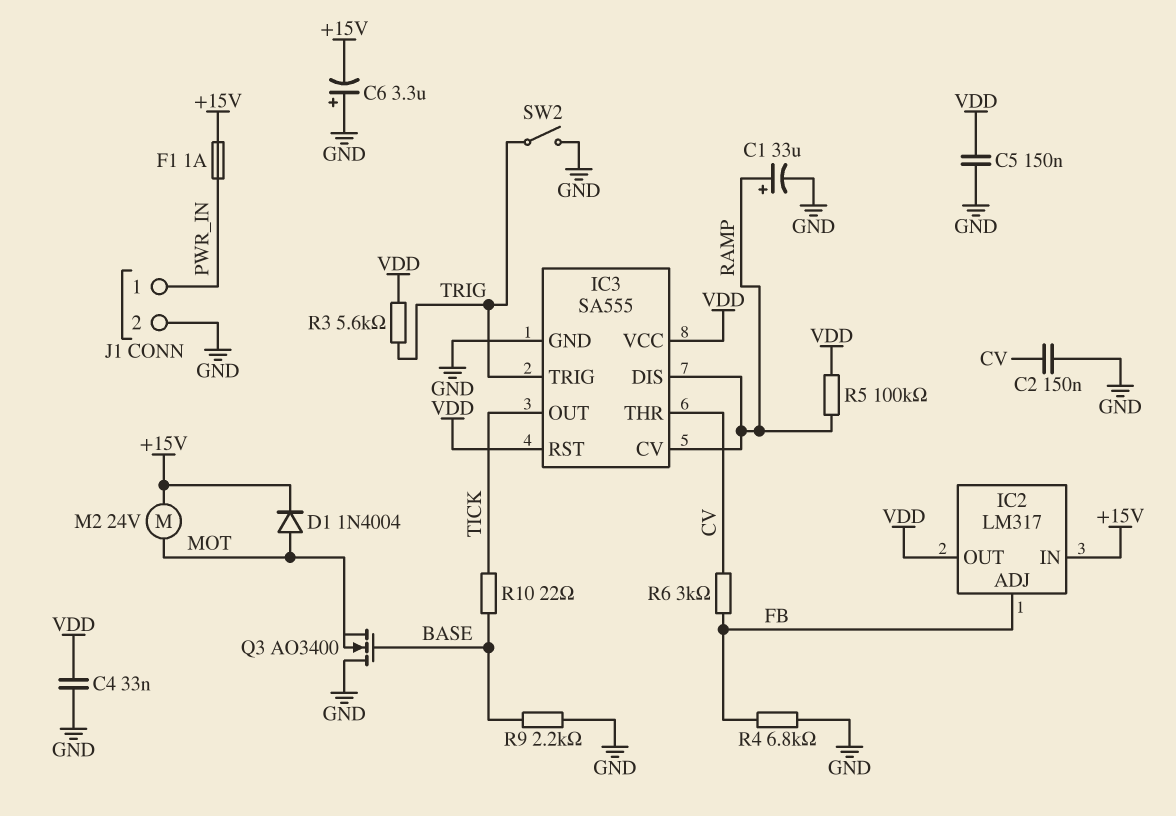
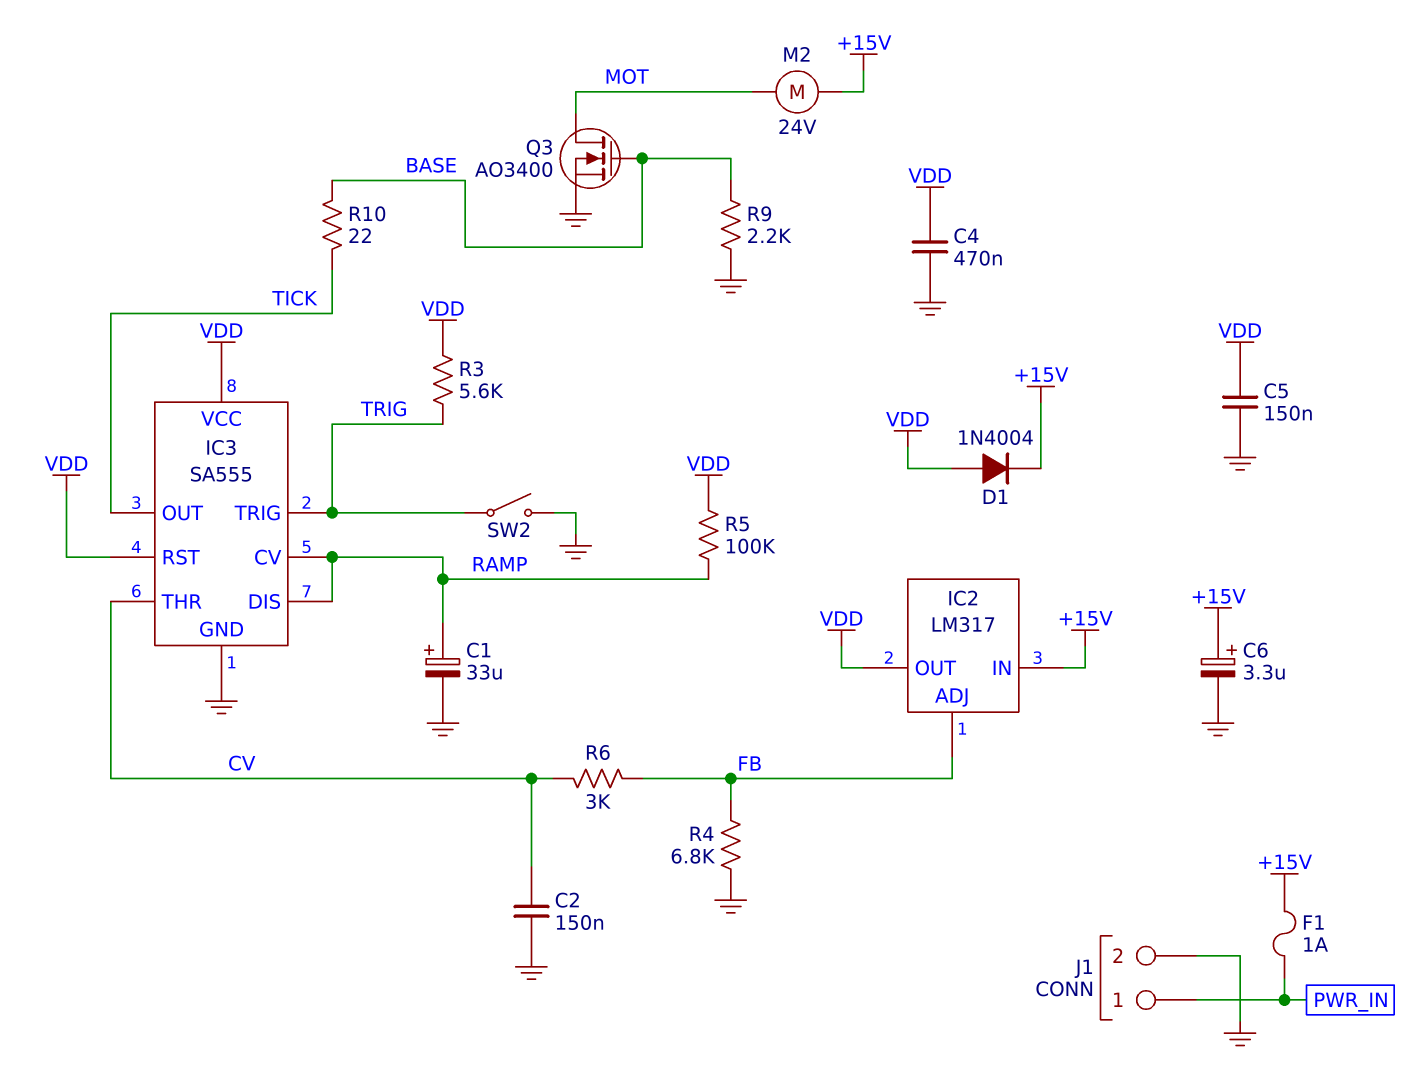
C4: 33nF (GND, VDD) -> 470nF (GND, VDD)
C6: 3.3uF (plus GND, minus +15V) -> 3.3uF (plus +15V, minus GND)
D1: diode 1N4004 (A MOT, K +15V) -> diode 1N4004 (A VDD, K +15V)
Q3: NMOS AO3400 (G BASE, D GND, S MOT) -> NMOS AO3400 (G BASE, D MOT, S GND)

